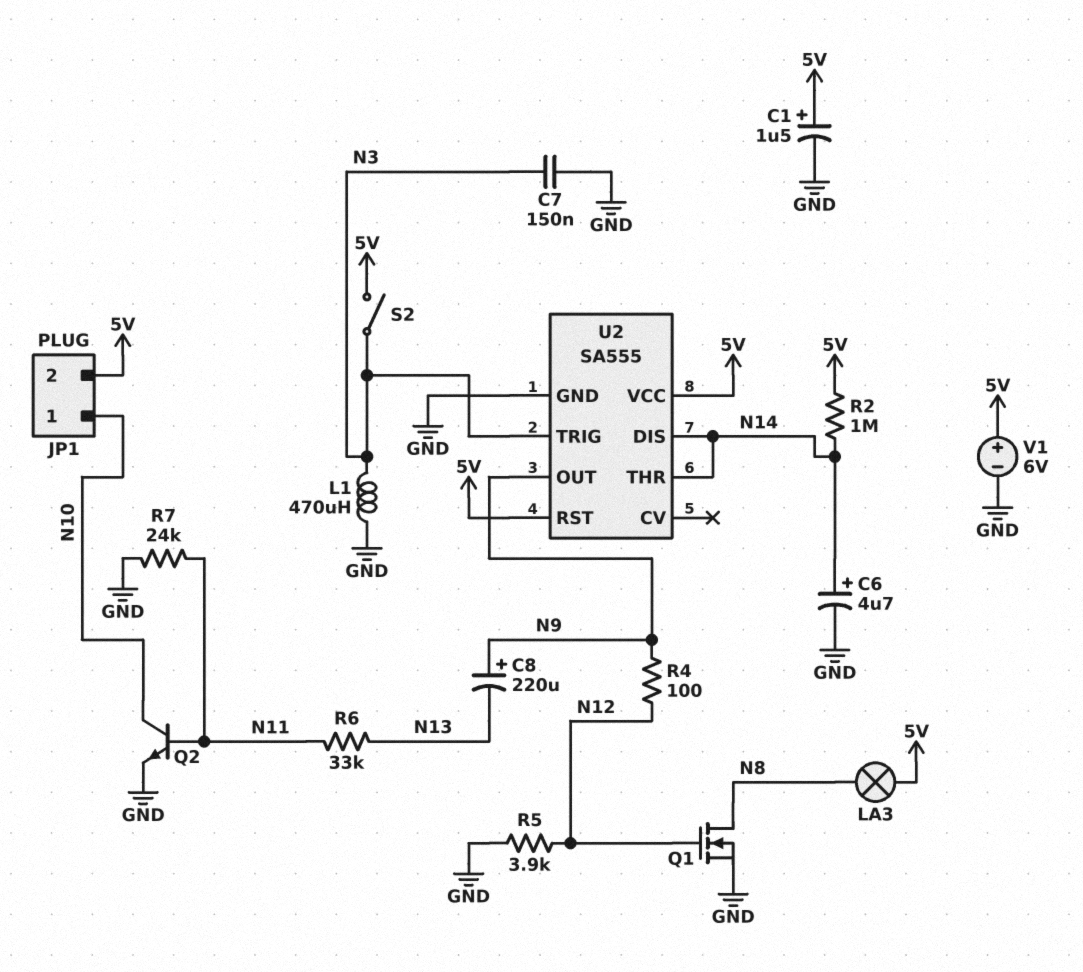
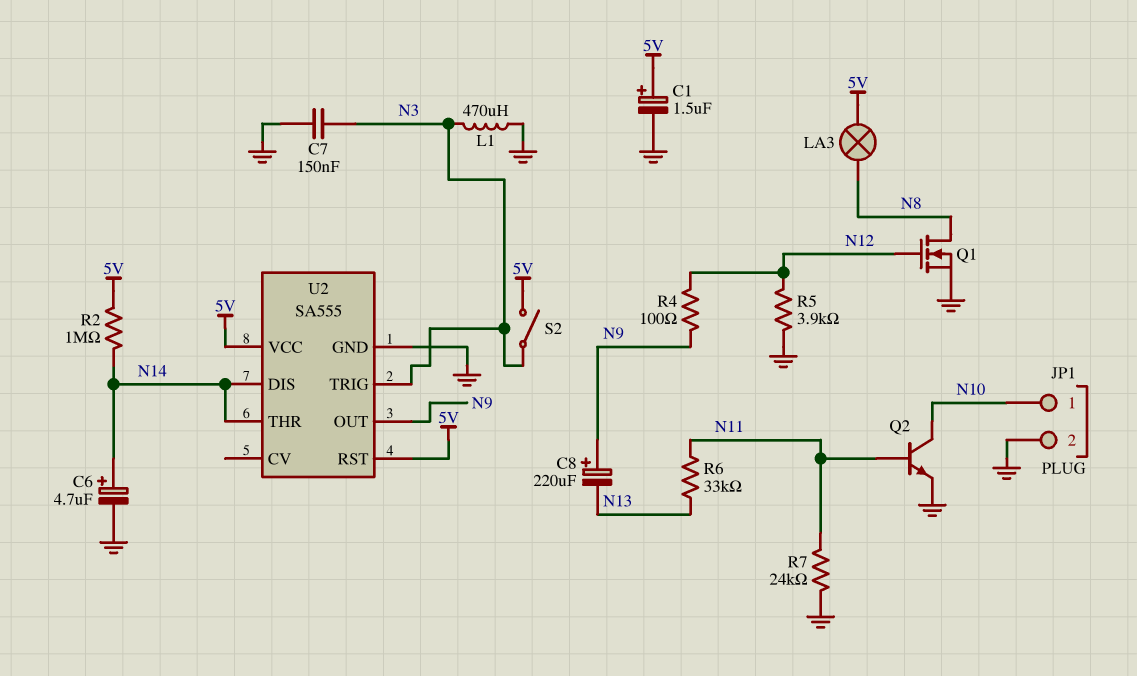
JP1 pin 2: 5V -> GND
V1: 6V (plus 5V, minus GND) -> none

